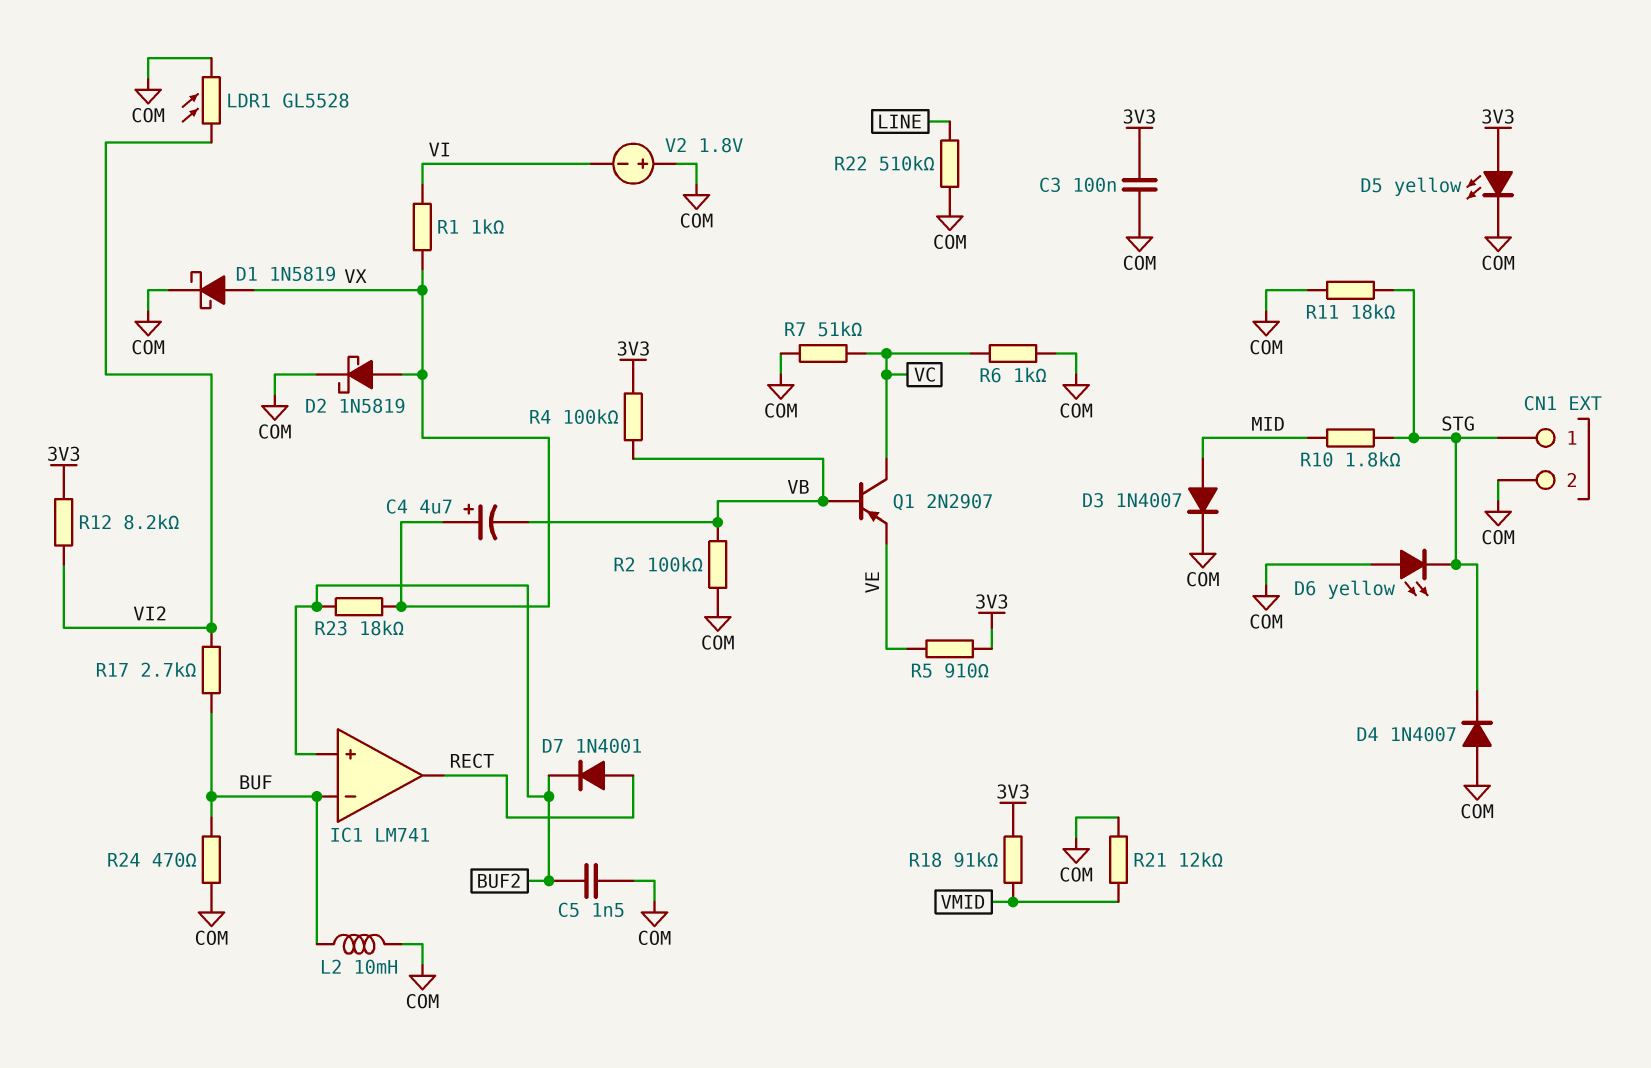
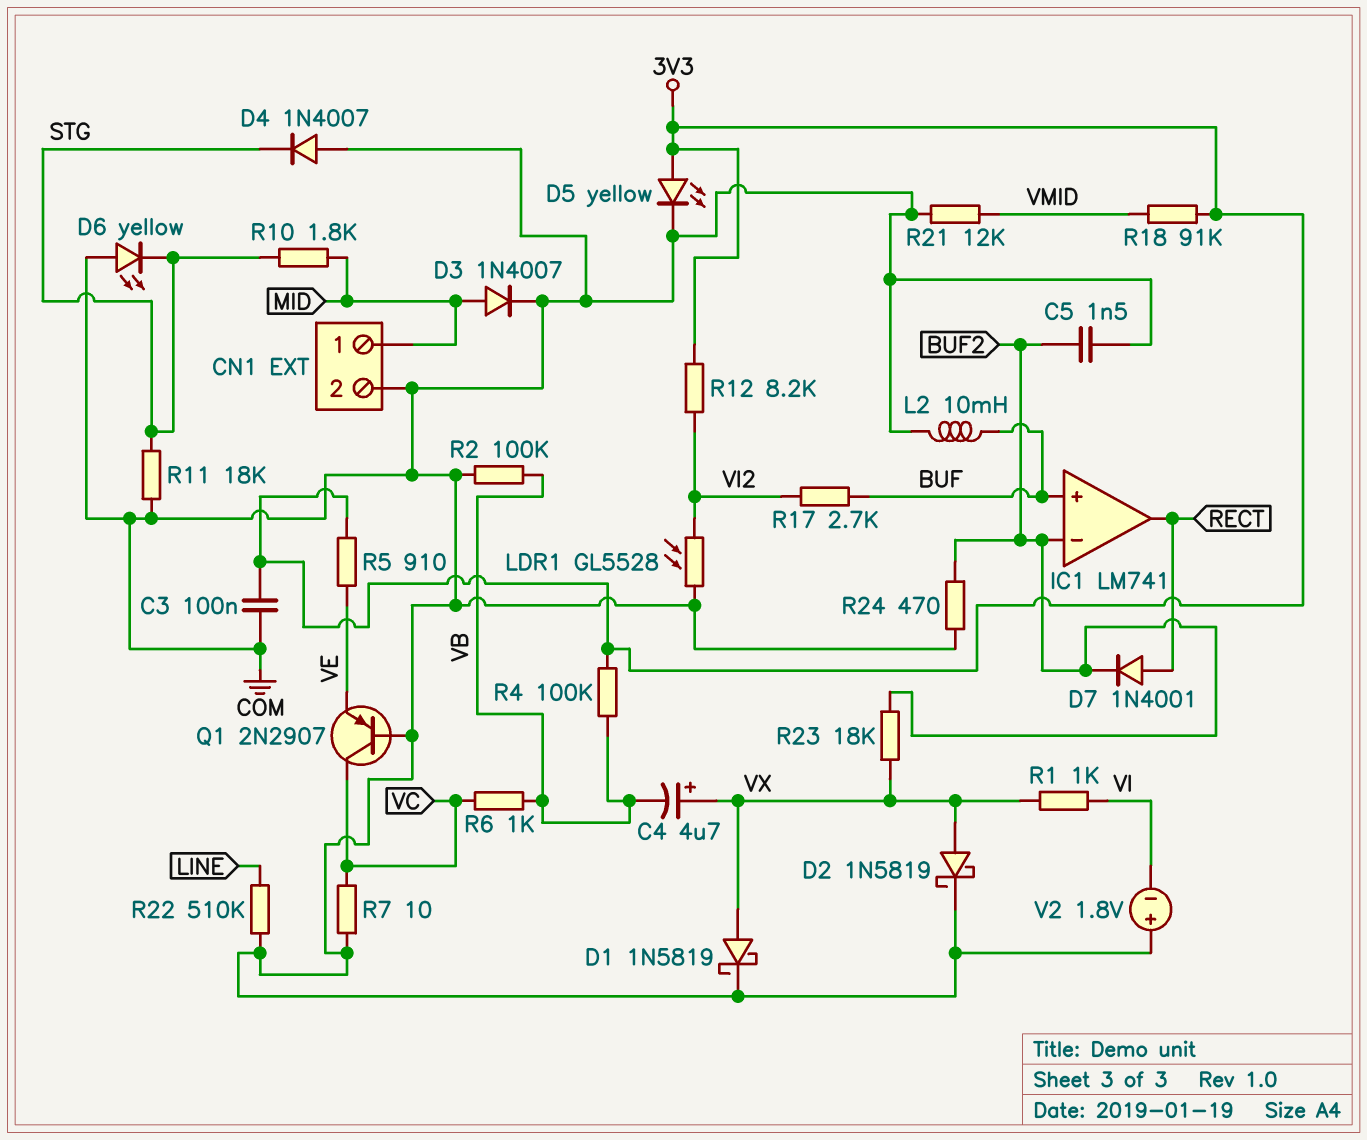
CN1 pin 1: STG -> MID
IC1 pin in+: BUF2 -> BUF
IC1 pin in-: BUF -> BUF2
Q1: PNP 2N2907 (B VB, C VC, E VE) -> PNP 2N2907 (B COM, C VC, E VE)
R6: 1k (COM, VC) -> 1k (VB, VC)
R7: 51k (COM, VC) -> 10 (COM, VC)
R24: 470 (BUF, COM) -> 470 (BUF2, COM)

